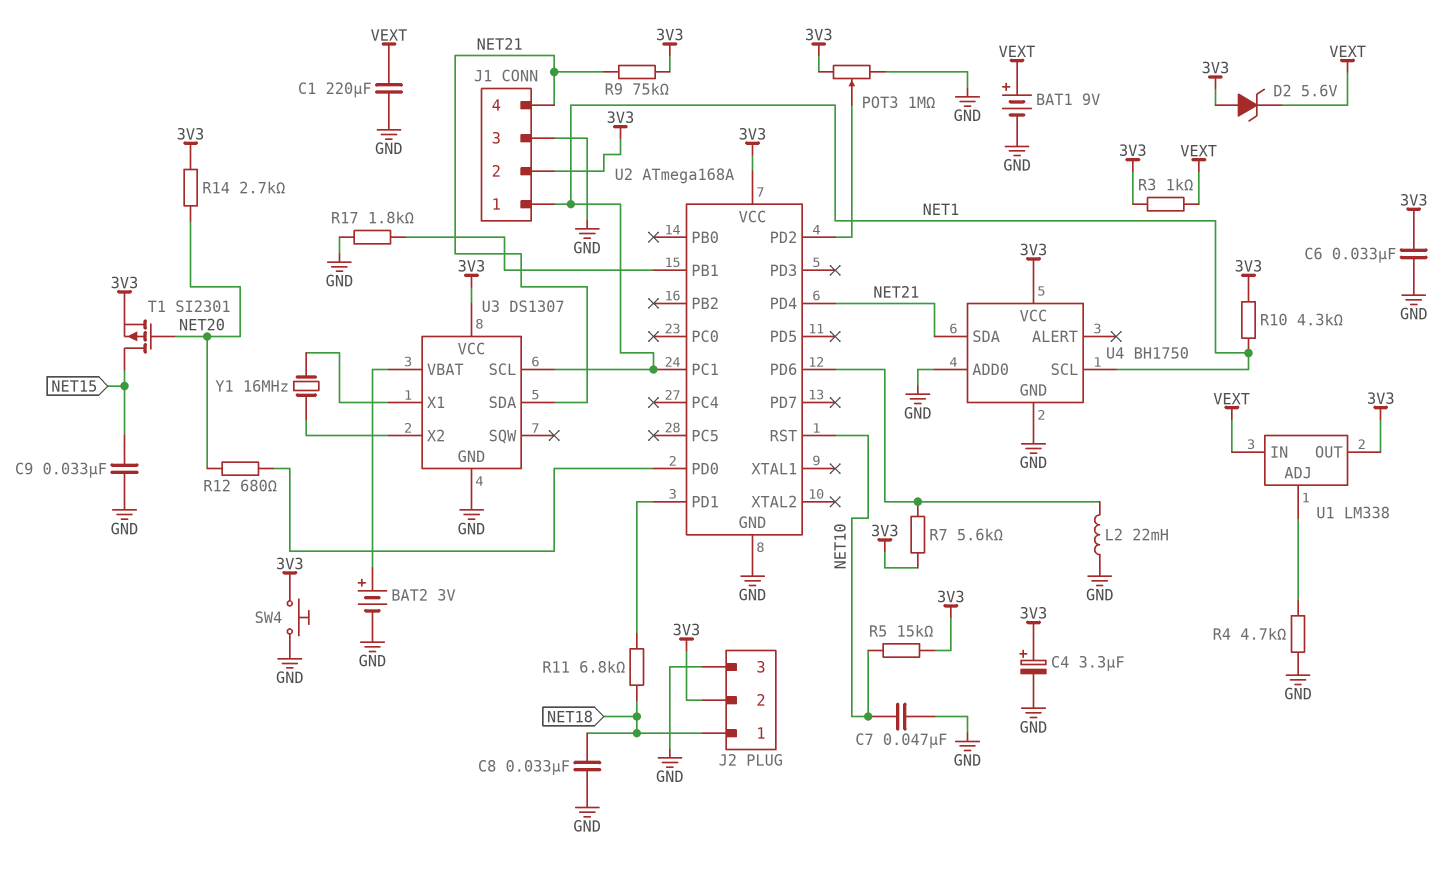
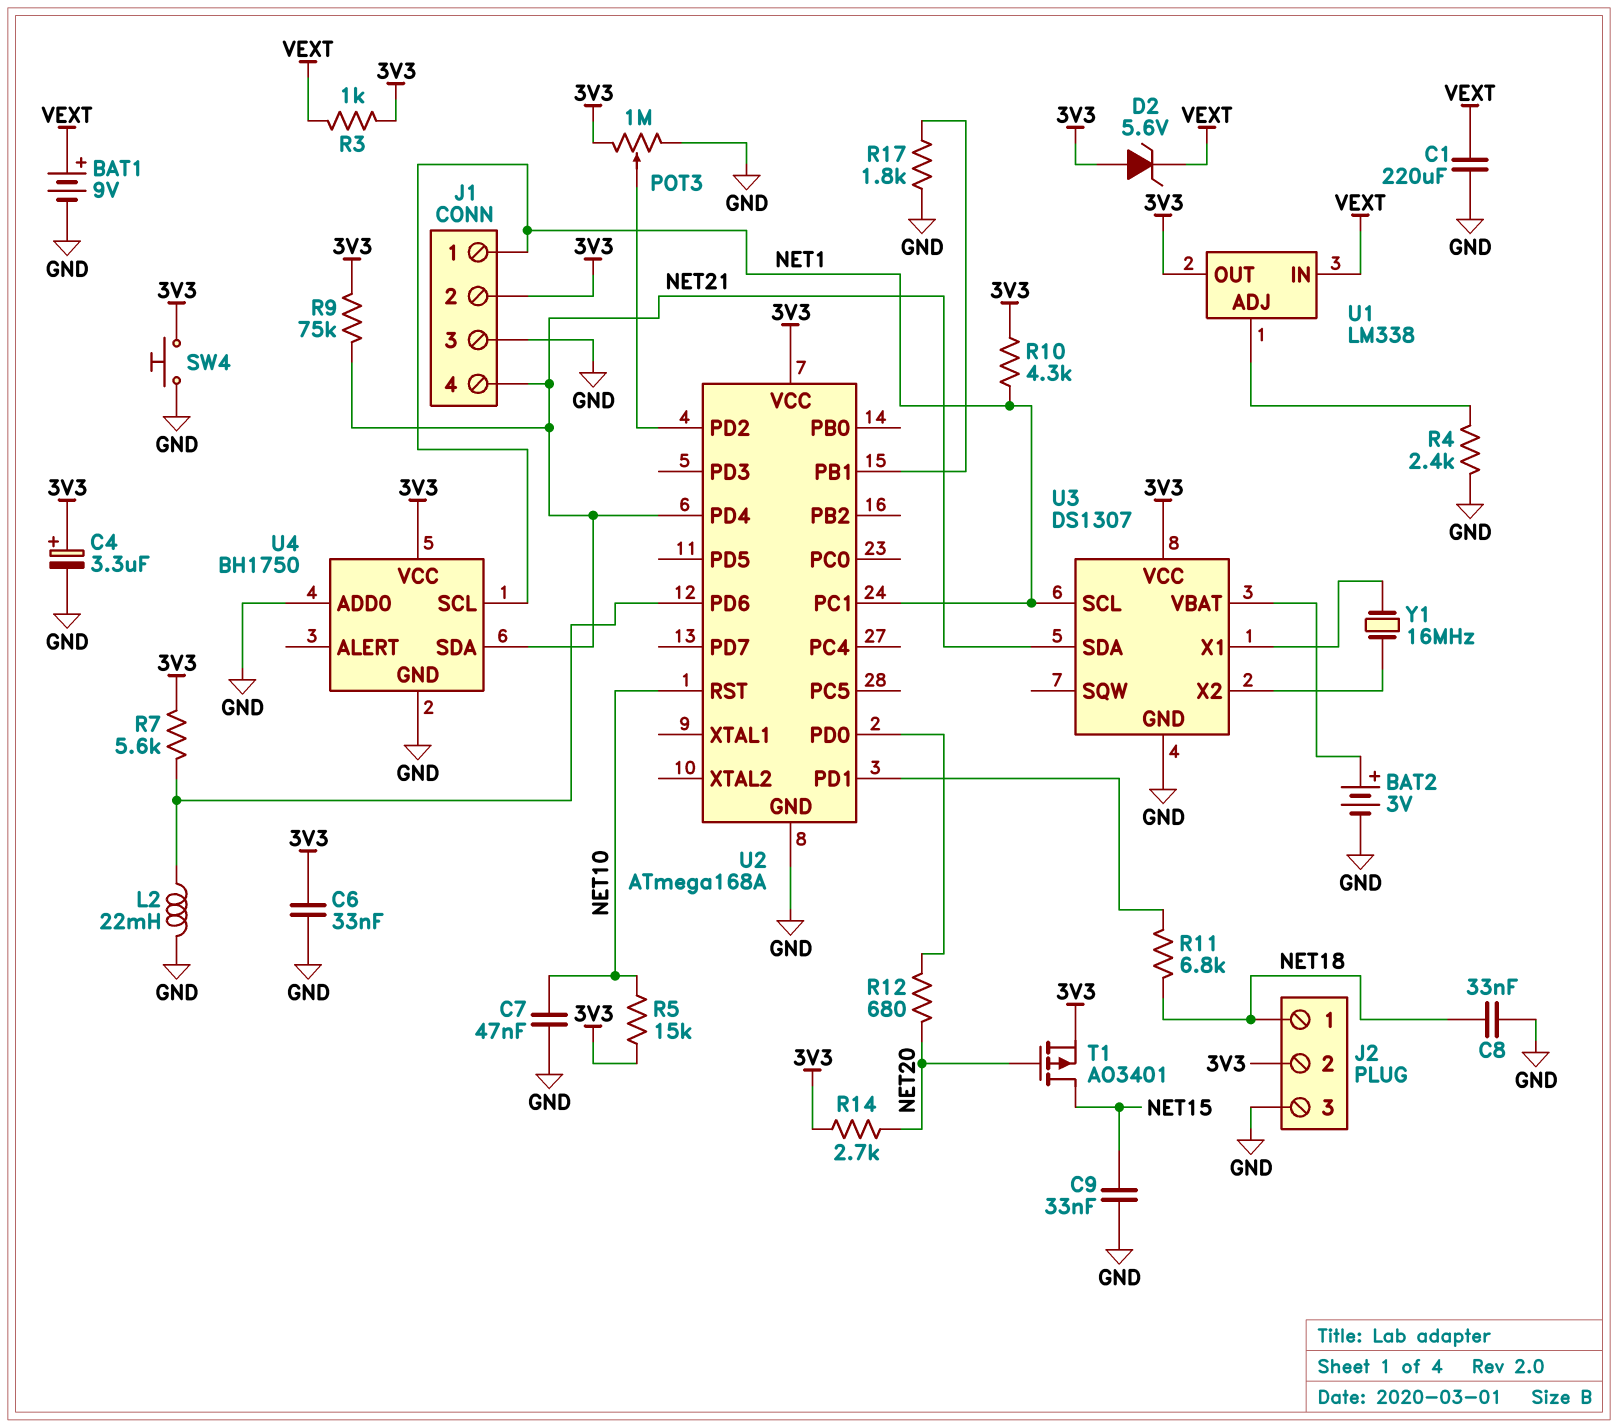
R4: 4.7k (GND, U1/ADJ) -> 2.4k (GND, U1/ADJ)
T1: PMOS SI2301 (G NET20, D NET15, S 3V3) -> PMOS AO3401 (G NET20, D NET15, S 3V3)

